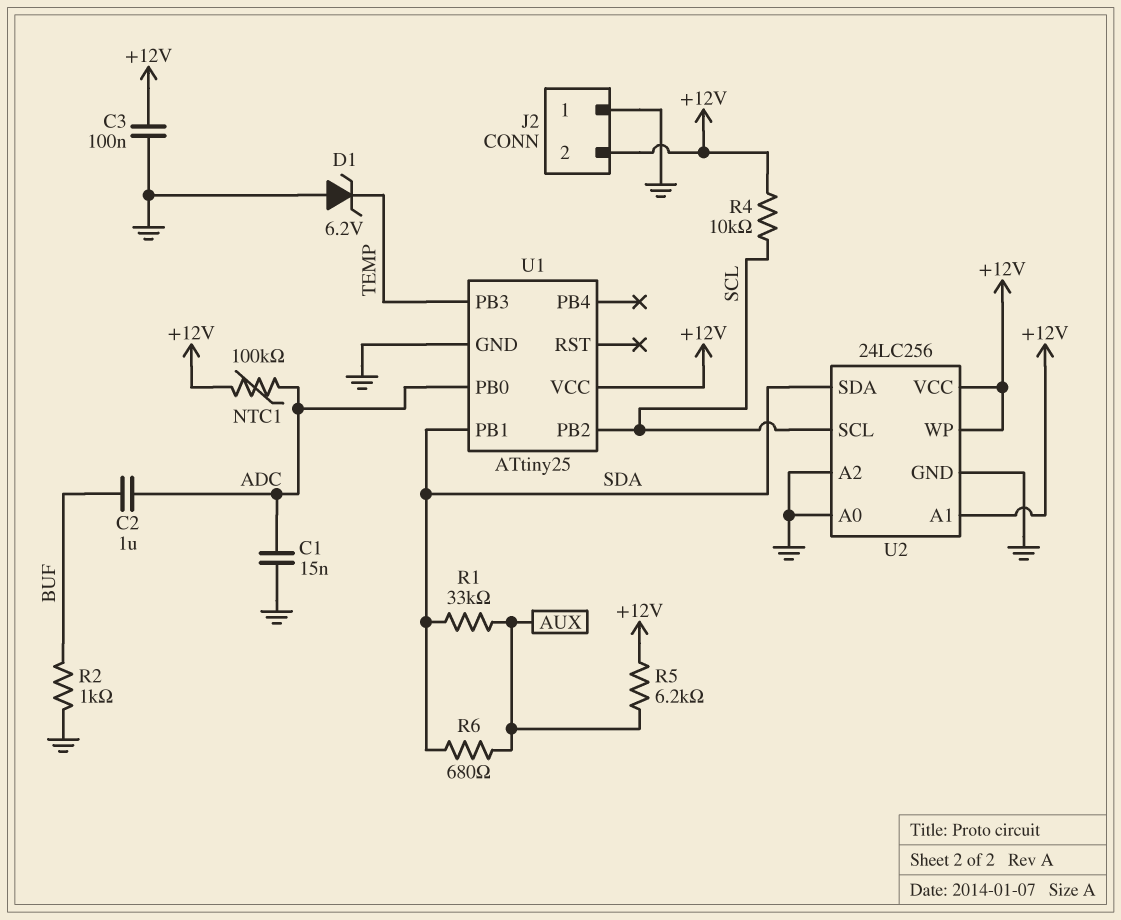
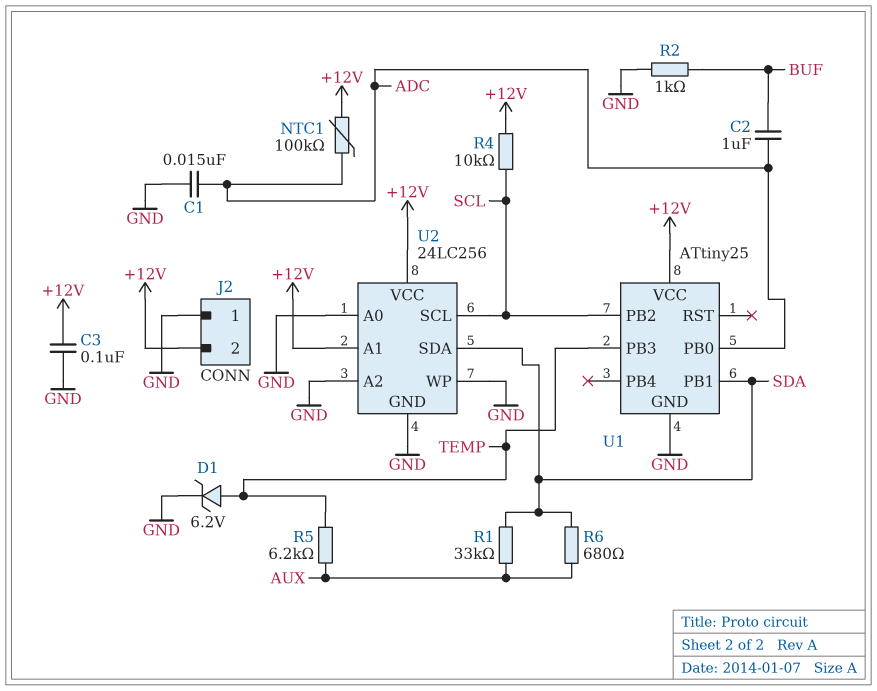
D1: zener 6.2V (A GND, K TEMP) -> zener 6.2V (A TEMP, K GND)
R5: 6.2k (+12V, AUX) -> 6.2k (AUX, TEMP)
U2 pin WP: +12V -> GND

